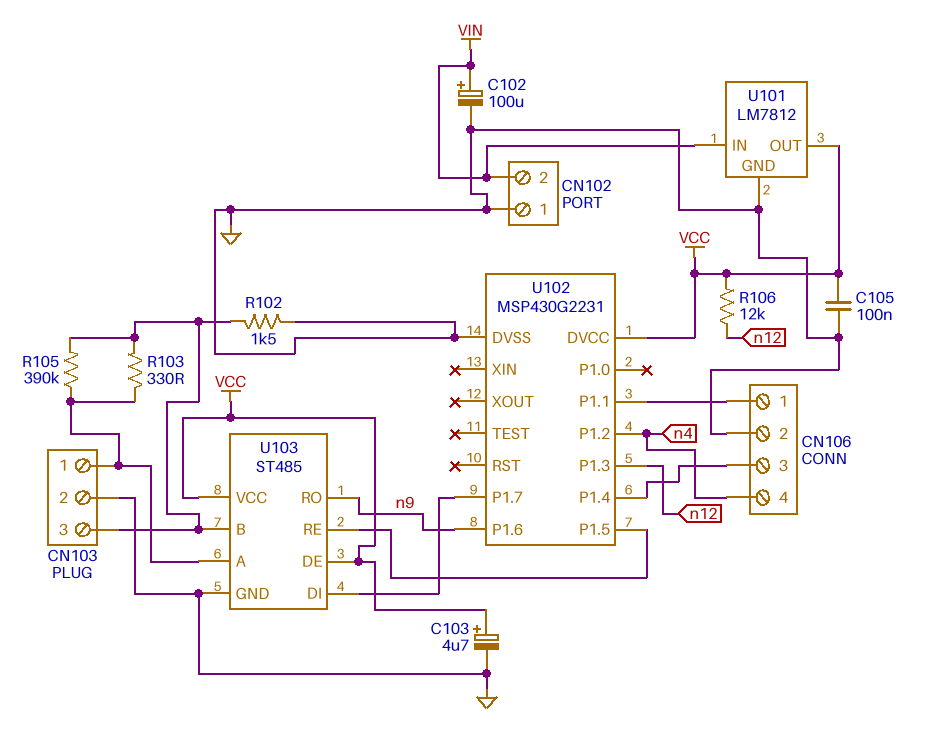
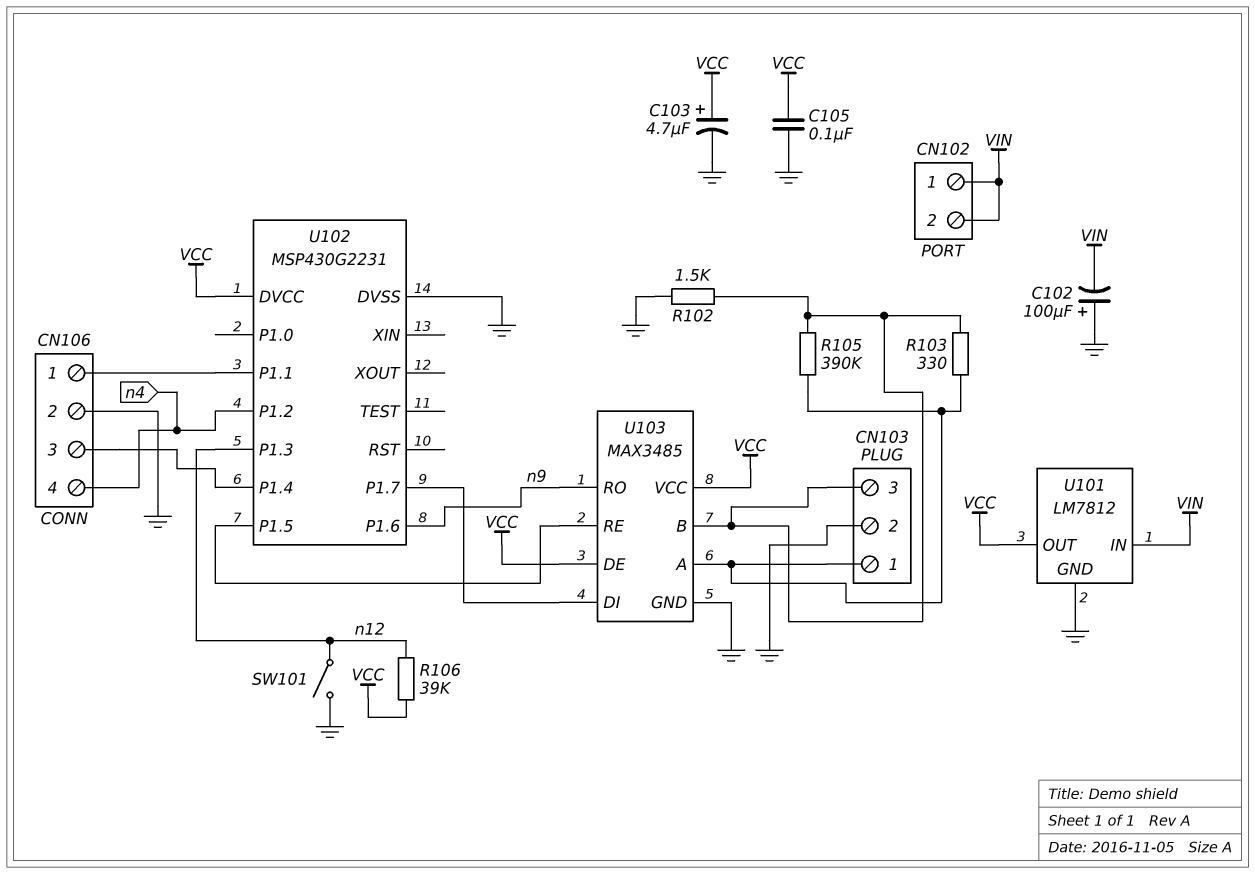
C102: 100uF (plus VIN, minus GND) -> 100uF (plus GND, minus VIN)
CN102 pin 1: GND -> VIN
R106: 12k (VCC, n12) -> 39k (VCC, n12)
SW101: none -> switch (GND, n12)
U103: ST485 -> MAX3485

